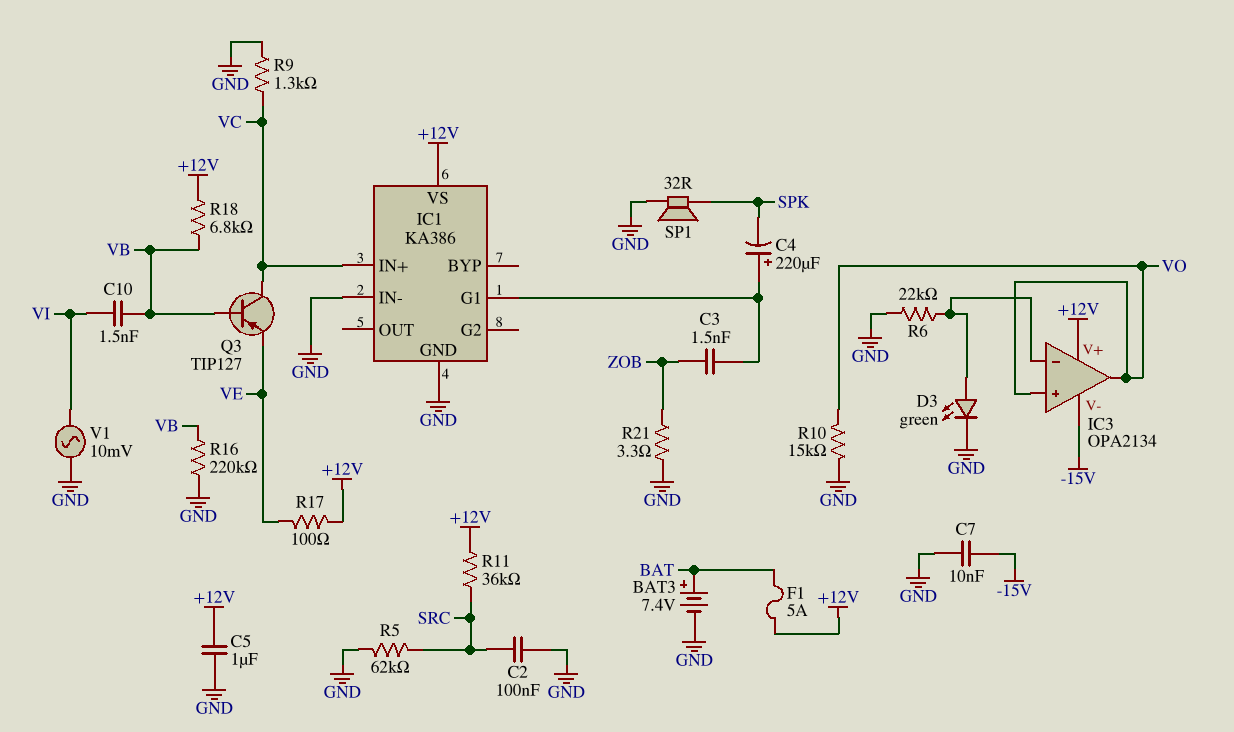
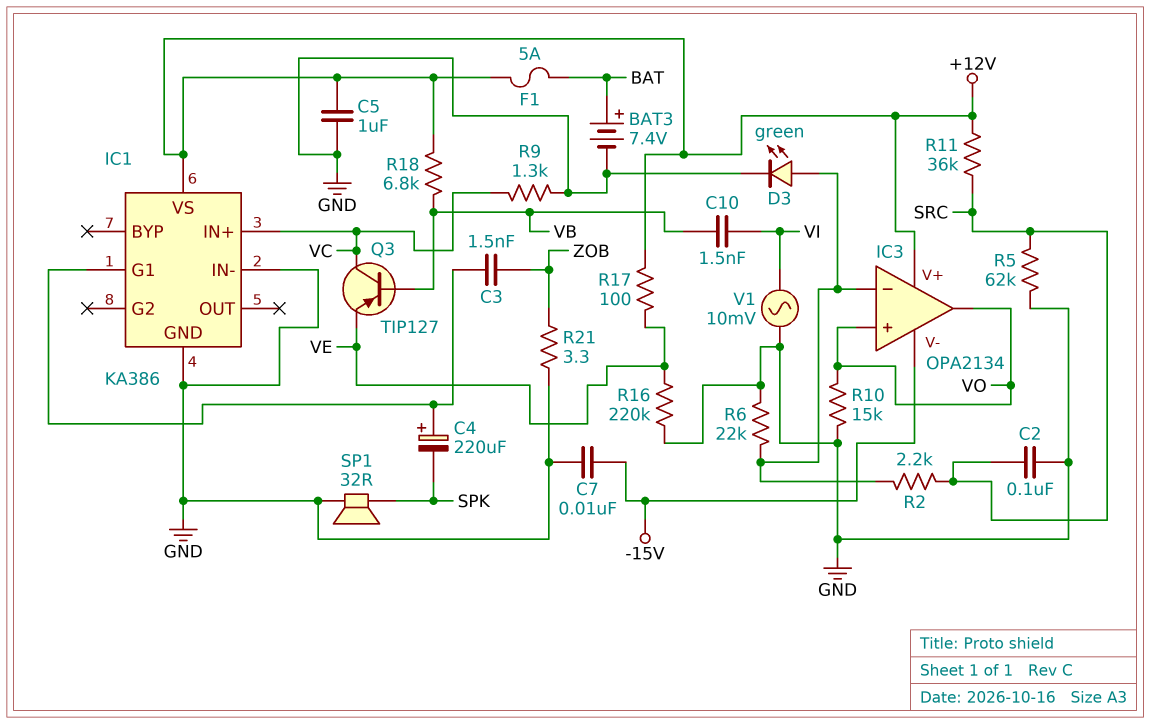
R2: none -> 2.2k (IC3/in-, SRC)
R16: 220k (GND, VB) -> 220k (GND, VE)

